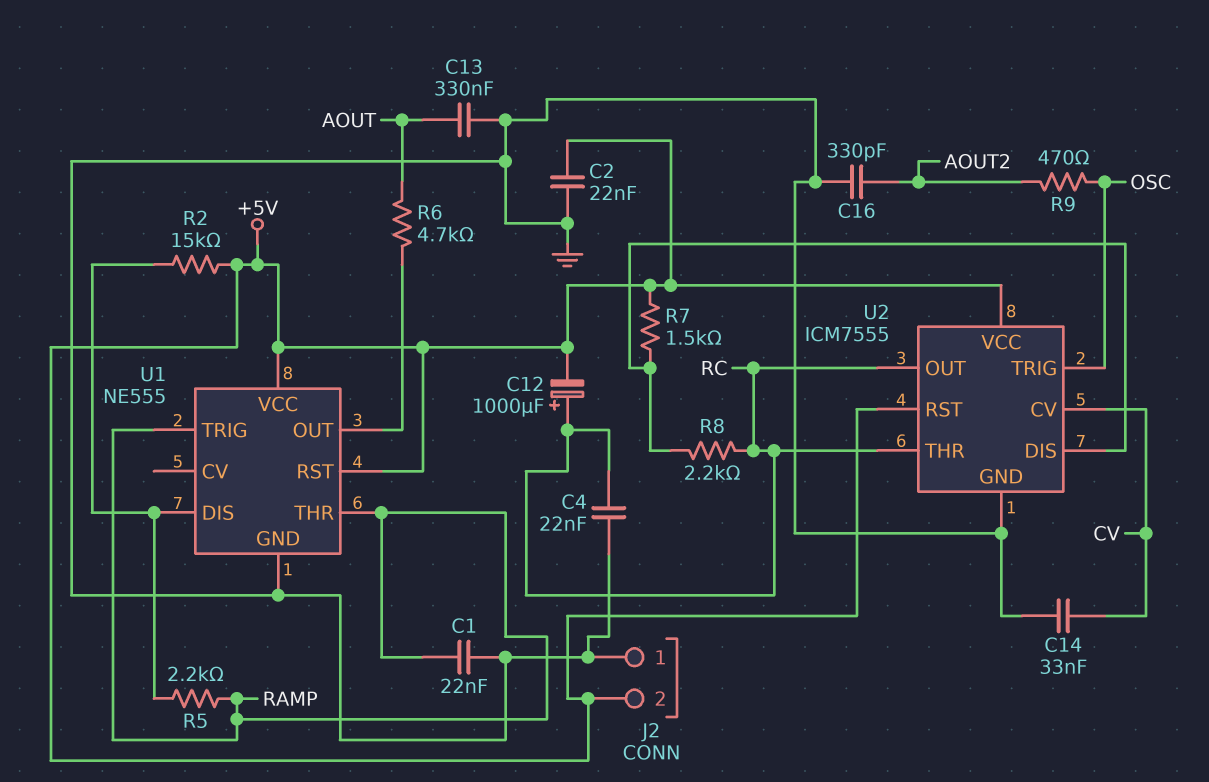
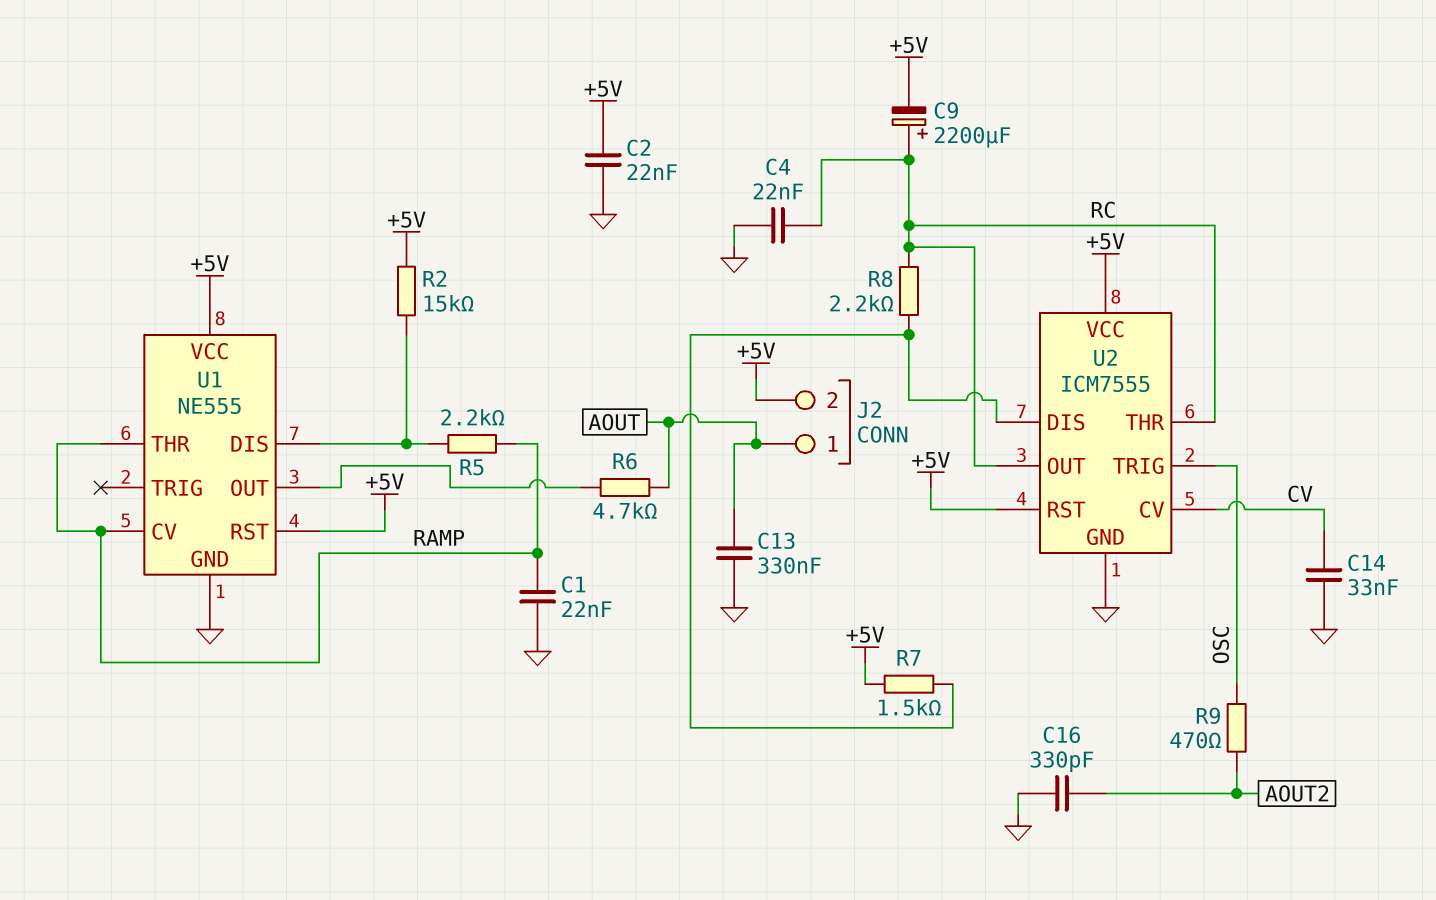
C9: none -> 2200uF (plus RC, minus +5V)
C12: 1000uF (plus RC, minus +5V) -> none
J2 pin 1: GND -> AOUT
U1 pin CV: none -> RAMP
U1 pin TRIG: RAMP -> none

